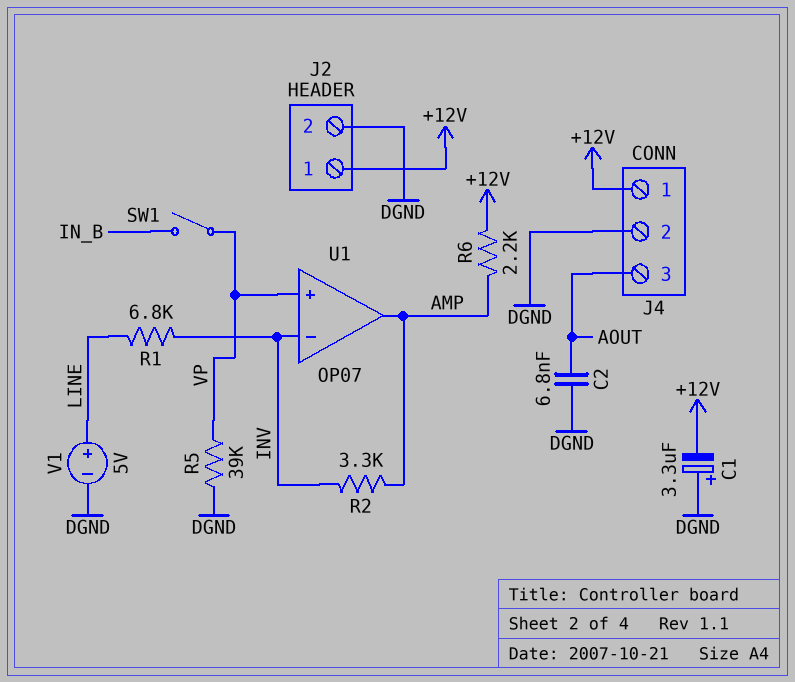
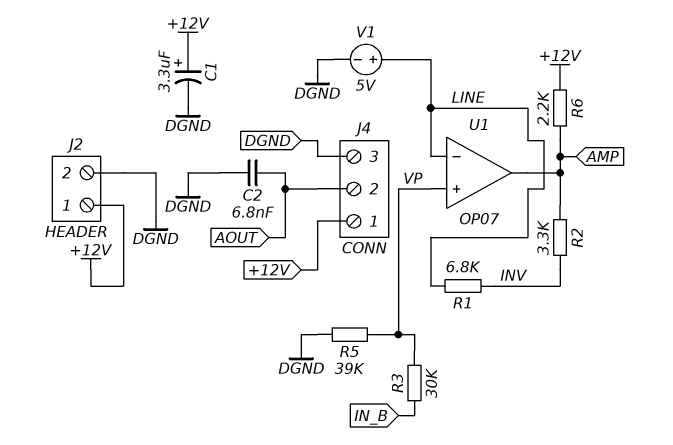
C1: 3.3uF (plus DGND, minus +12V) -> 3.3uF (plus +12V, minus DGND)
J4 pin 2: DGND -> AOUT
J4 pin 3: AOUT -> DGND
R3: none -> 30k (IN_B, VP)
SW1: switch (IN_B, VP) -> none
U1 pin in-: INV -> LINE

